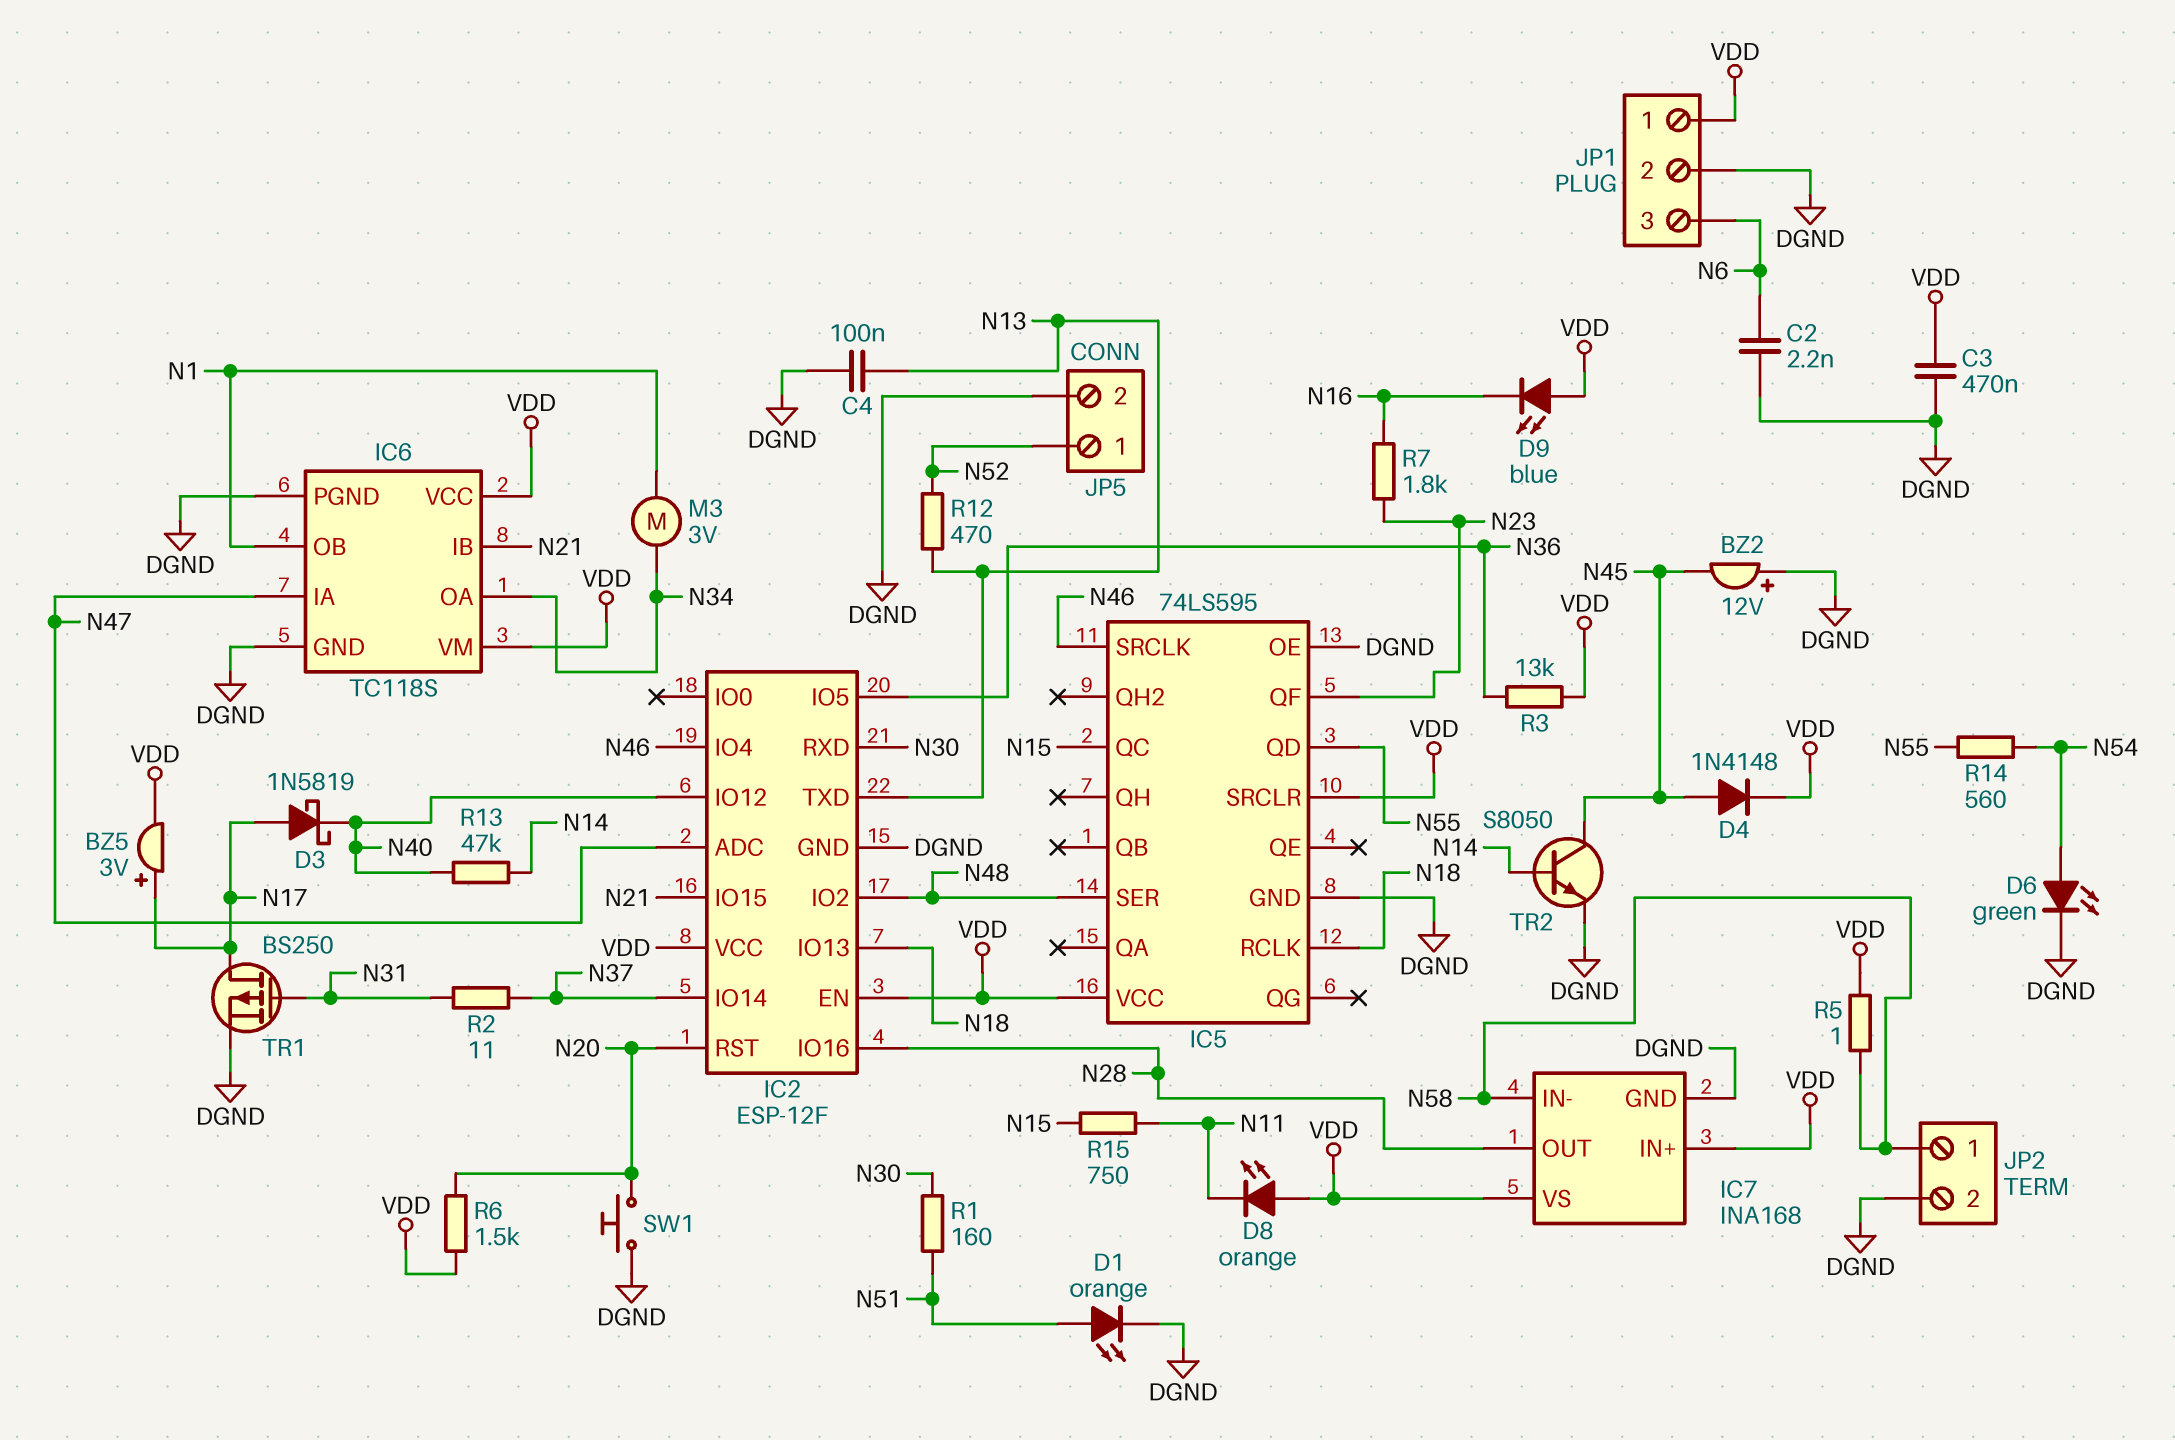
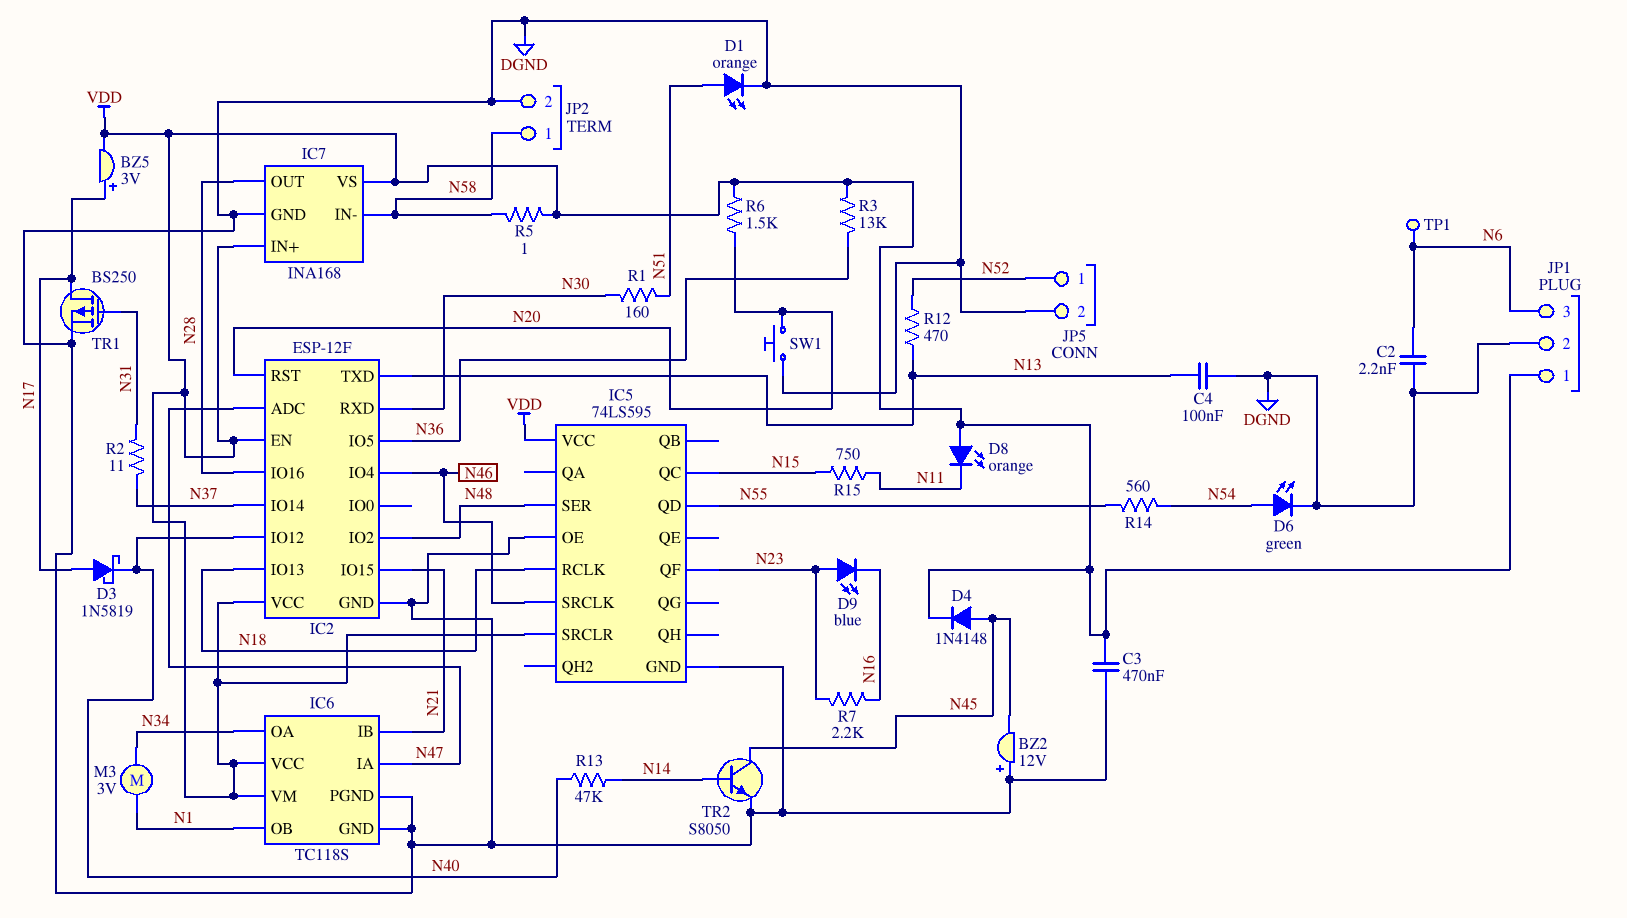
D9: LED blue (A VDD, K N16) -> LED blue (A N23, K N16)
R7: 1.8k (N16, N23) -> 2.2k (N16, N23)
TP1: none -> test point (N6)

